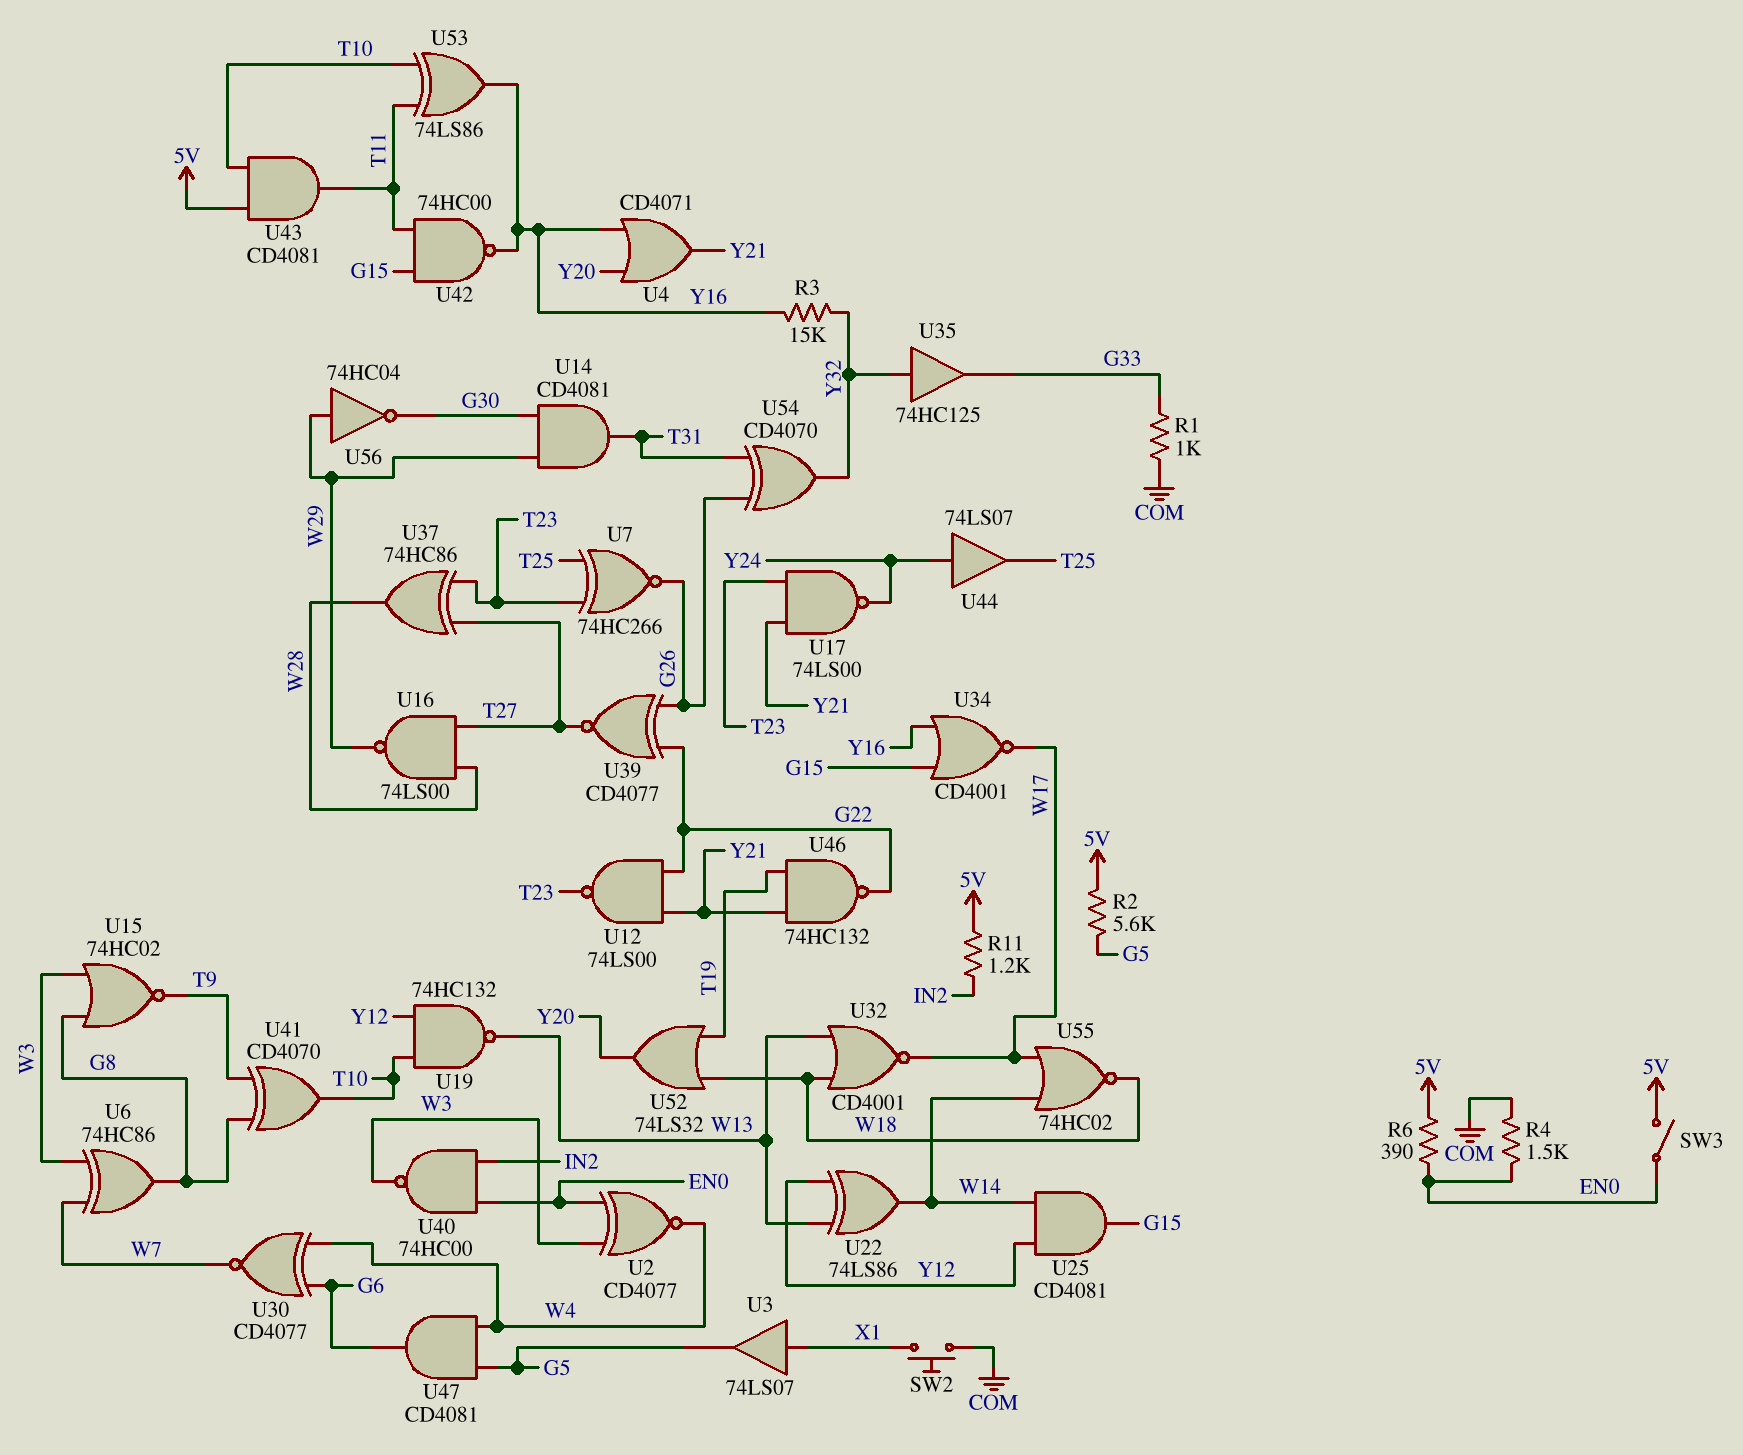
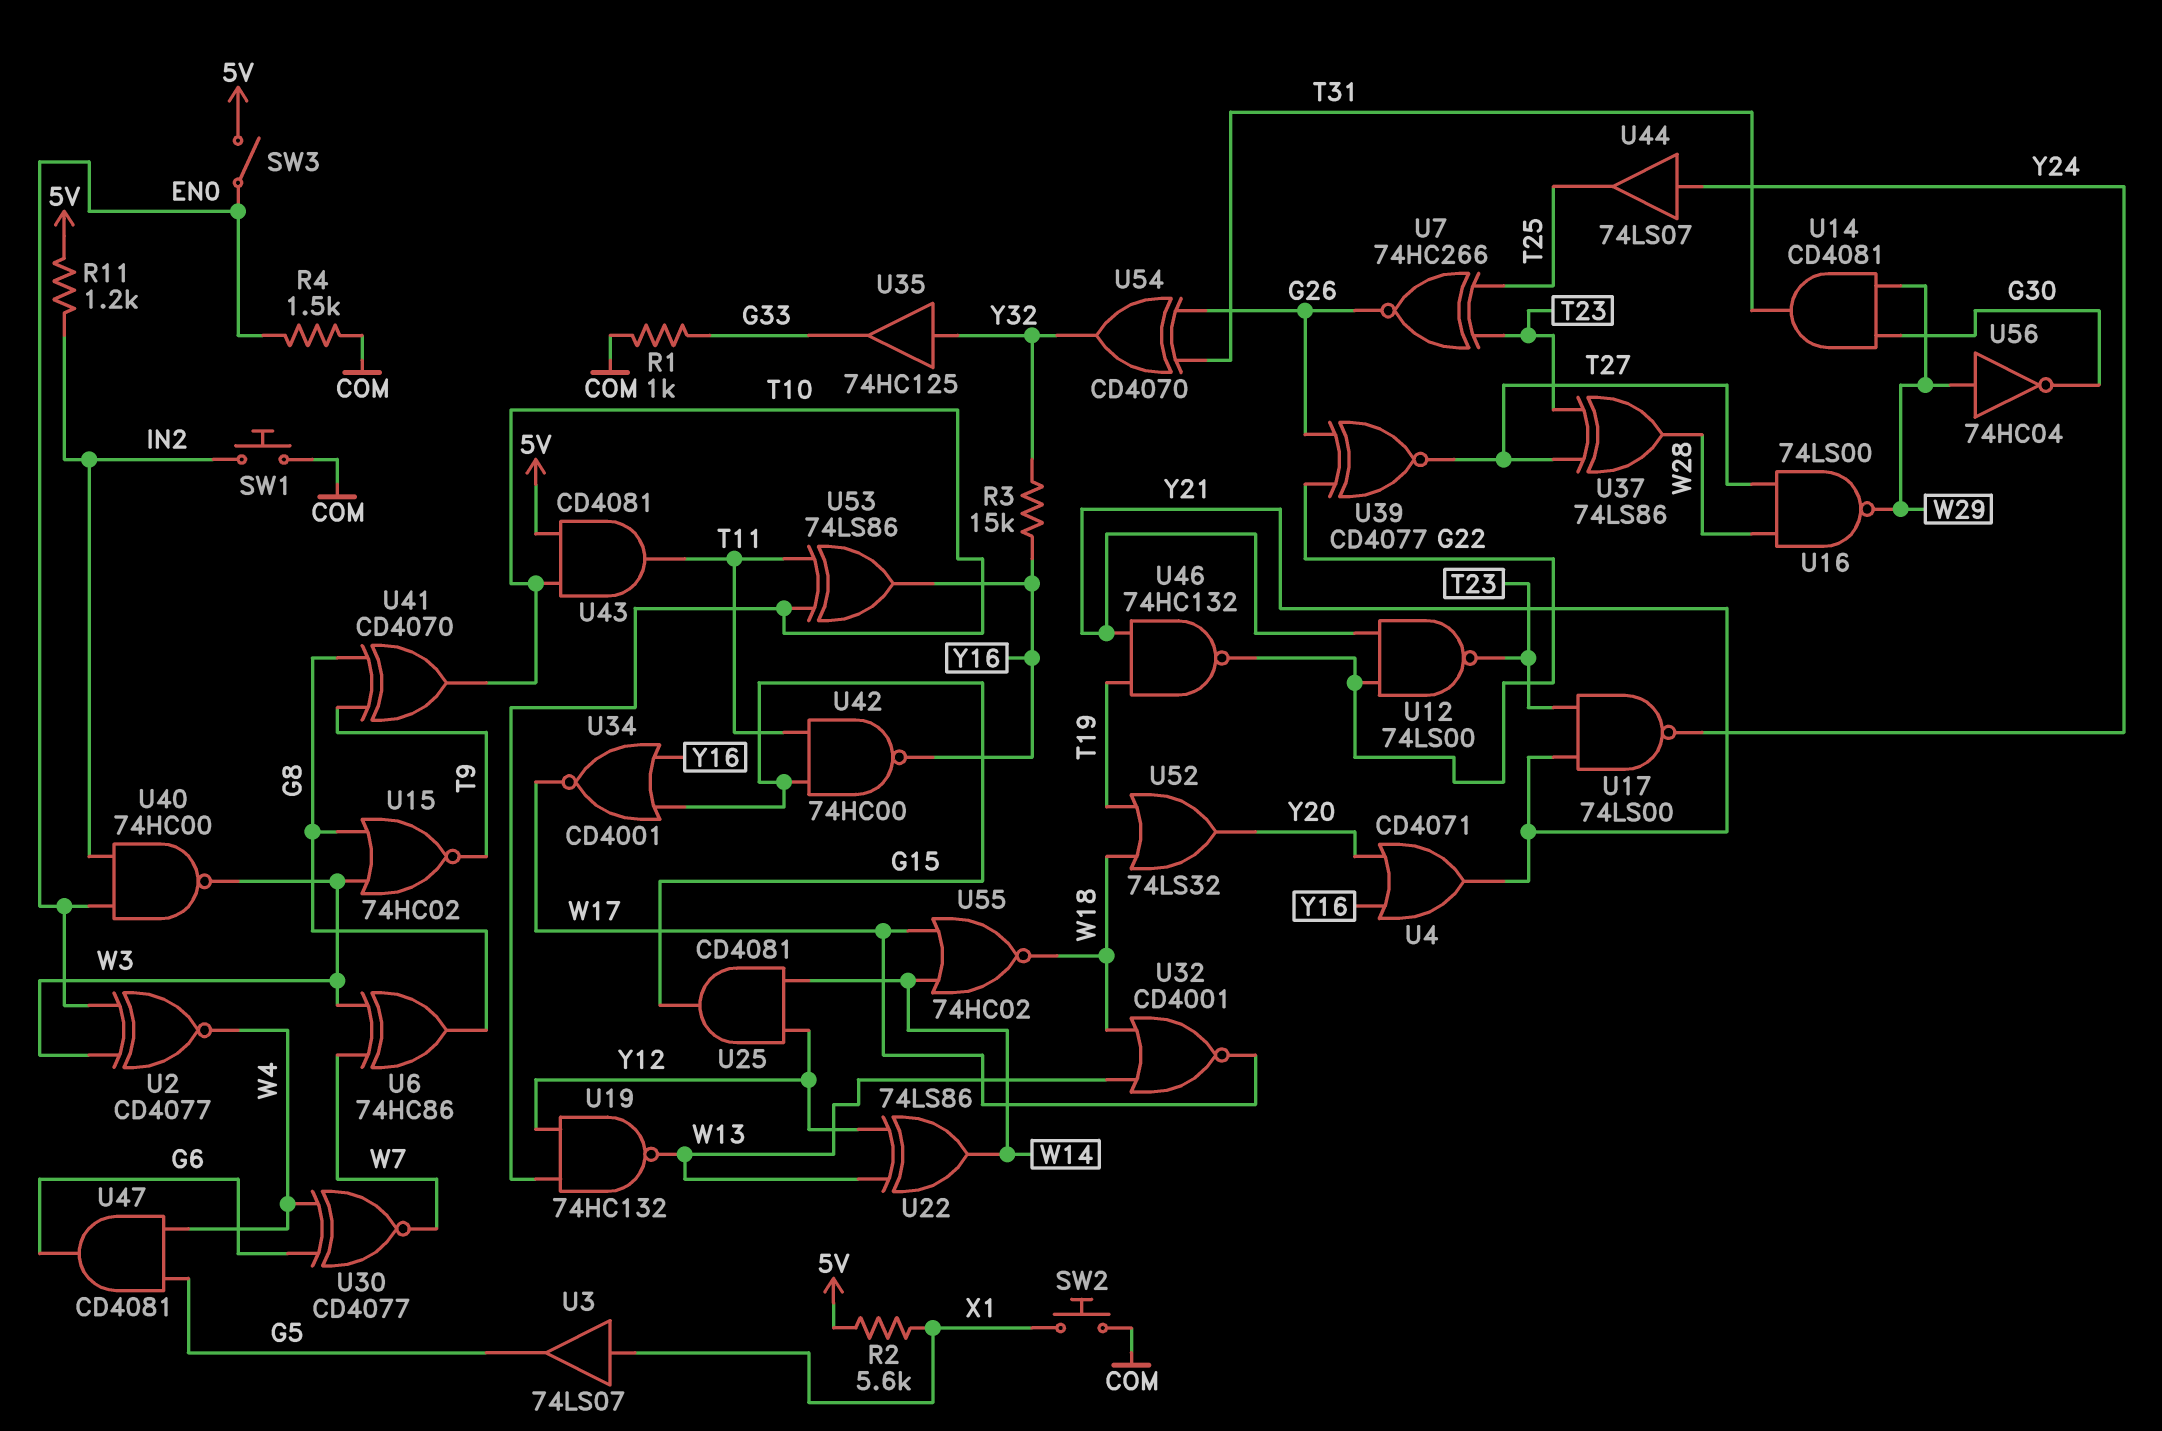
R2: 5.6k (5V, G5) -> 5.6k (5V, X1)
R6: 390 (5V, EN0) -> none
SW1: none -> button (COM, IN2)
U37: XOR 74HC86 (in T23, in T27, out W28) -> XOR 74LS86 (in T23, in T27, out W28)

